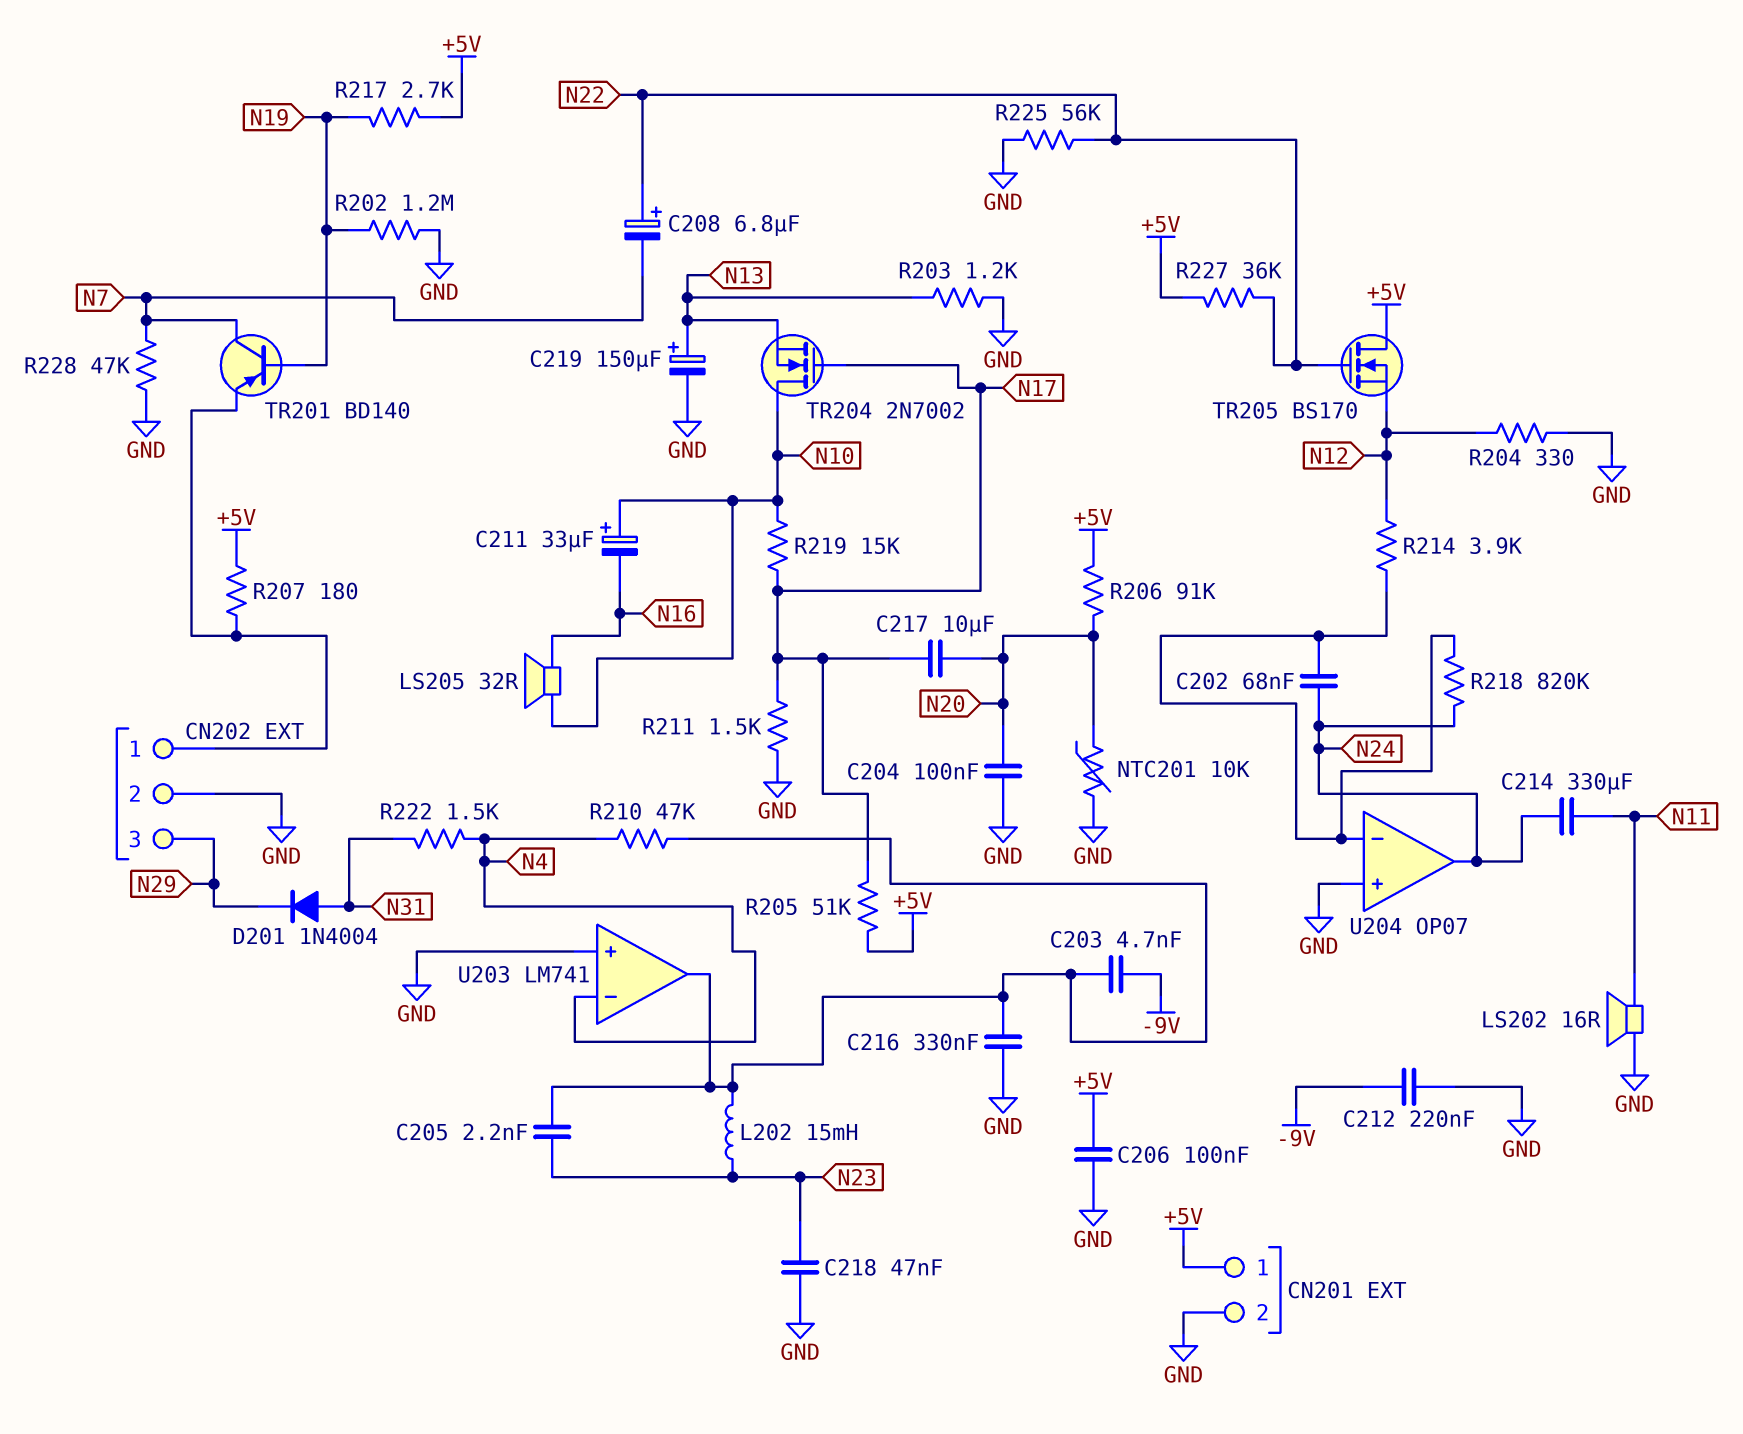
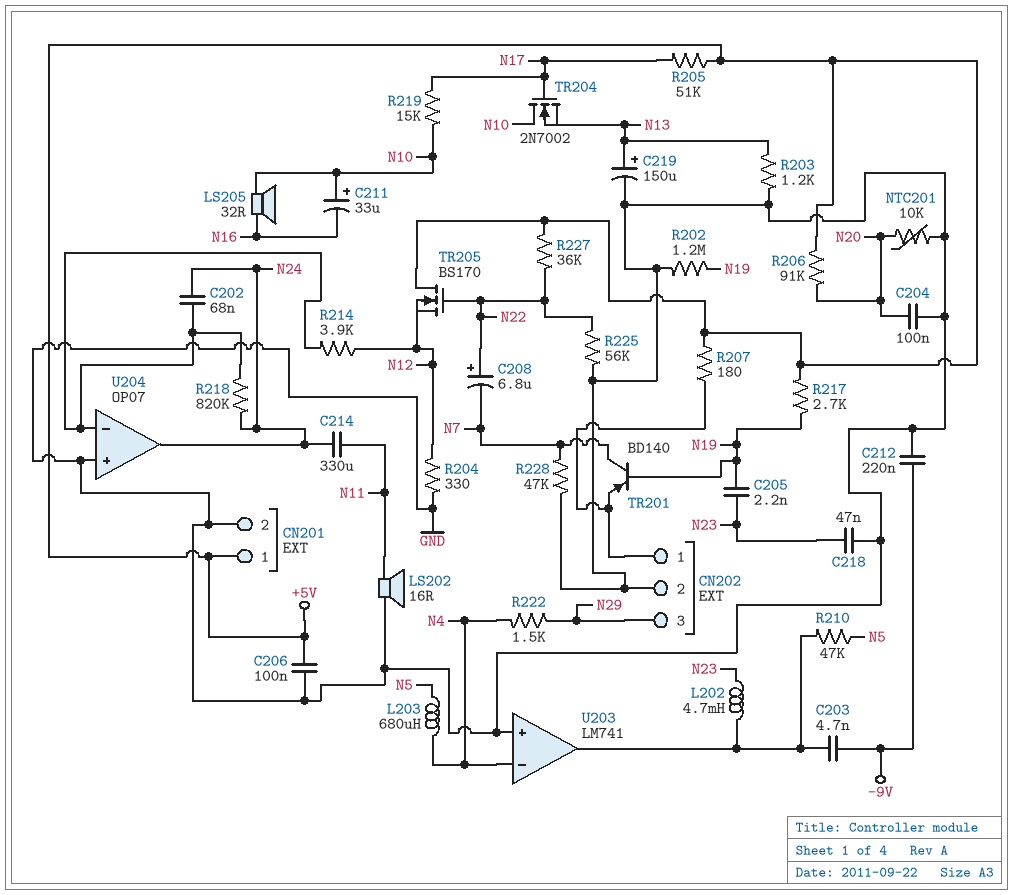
C205: 2.2nF (N23, U203/out) -> 2.2nF (N19, N23)
C216: 330nF (GND, U203/out) -> none
C217: 10uF (N17, N20) -> none
D201: diode 1N4004 (A N31, K N29) -> none
L202: 15mH (N23, U203/out) -> 4.7mH (N23, U203/out)
L203: none -> 680uH (N4, N5)
R210: 47k (N4, U203/out) -> 47k (N5, U203/out)
R211: 1.5k (GND, N17) -> none
R222: 1.5k (N4, N31) -> 1.5k (N4, N29)

